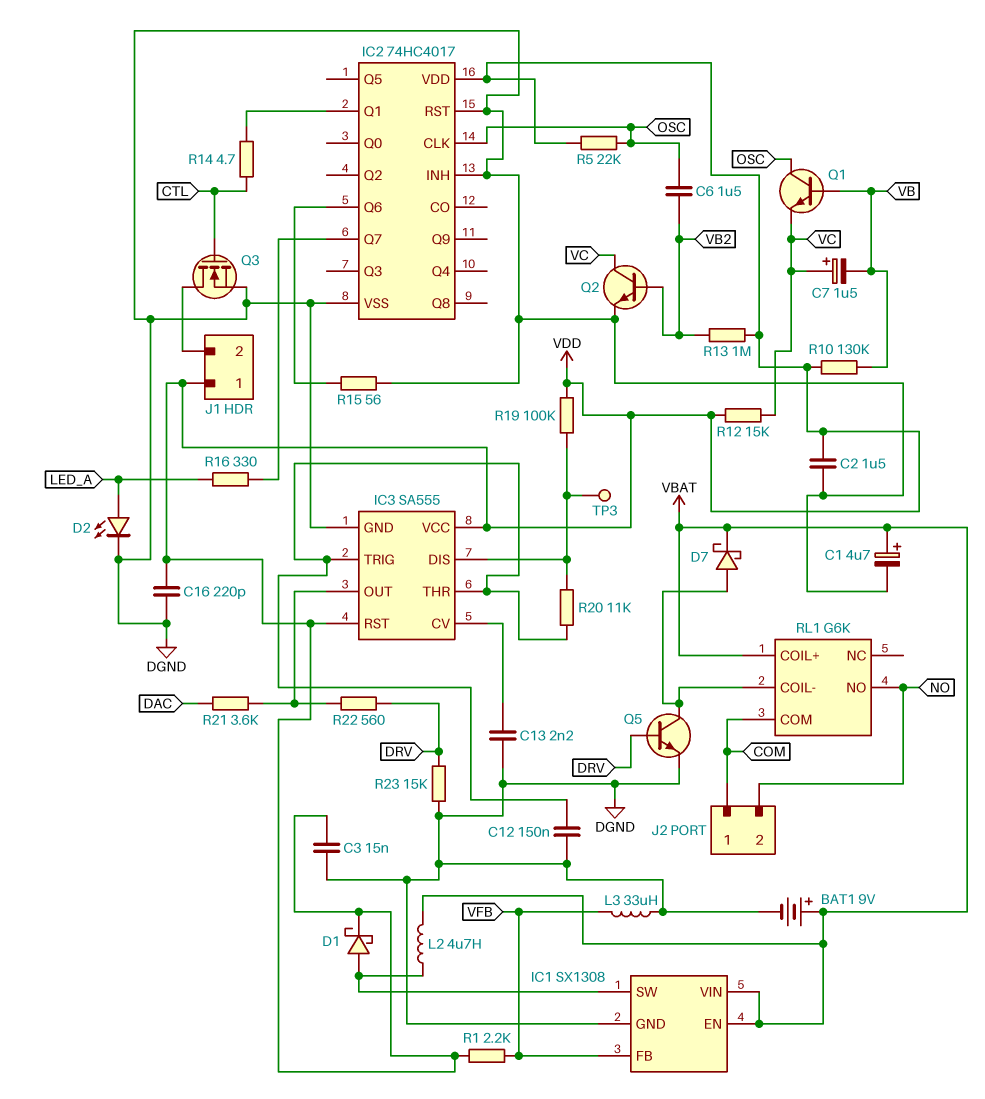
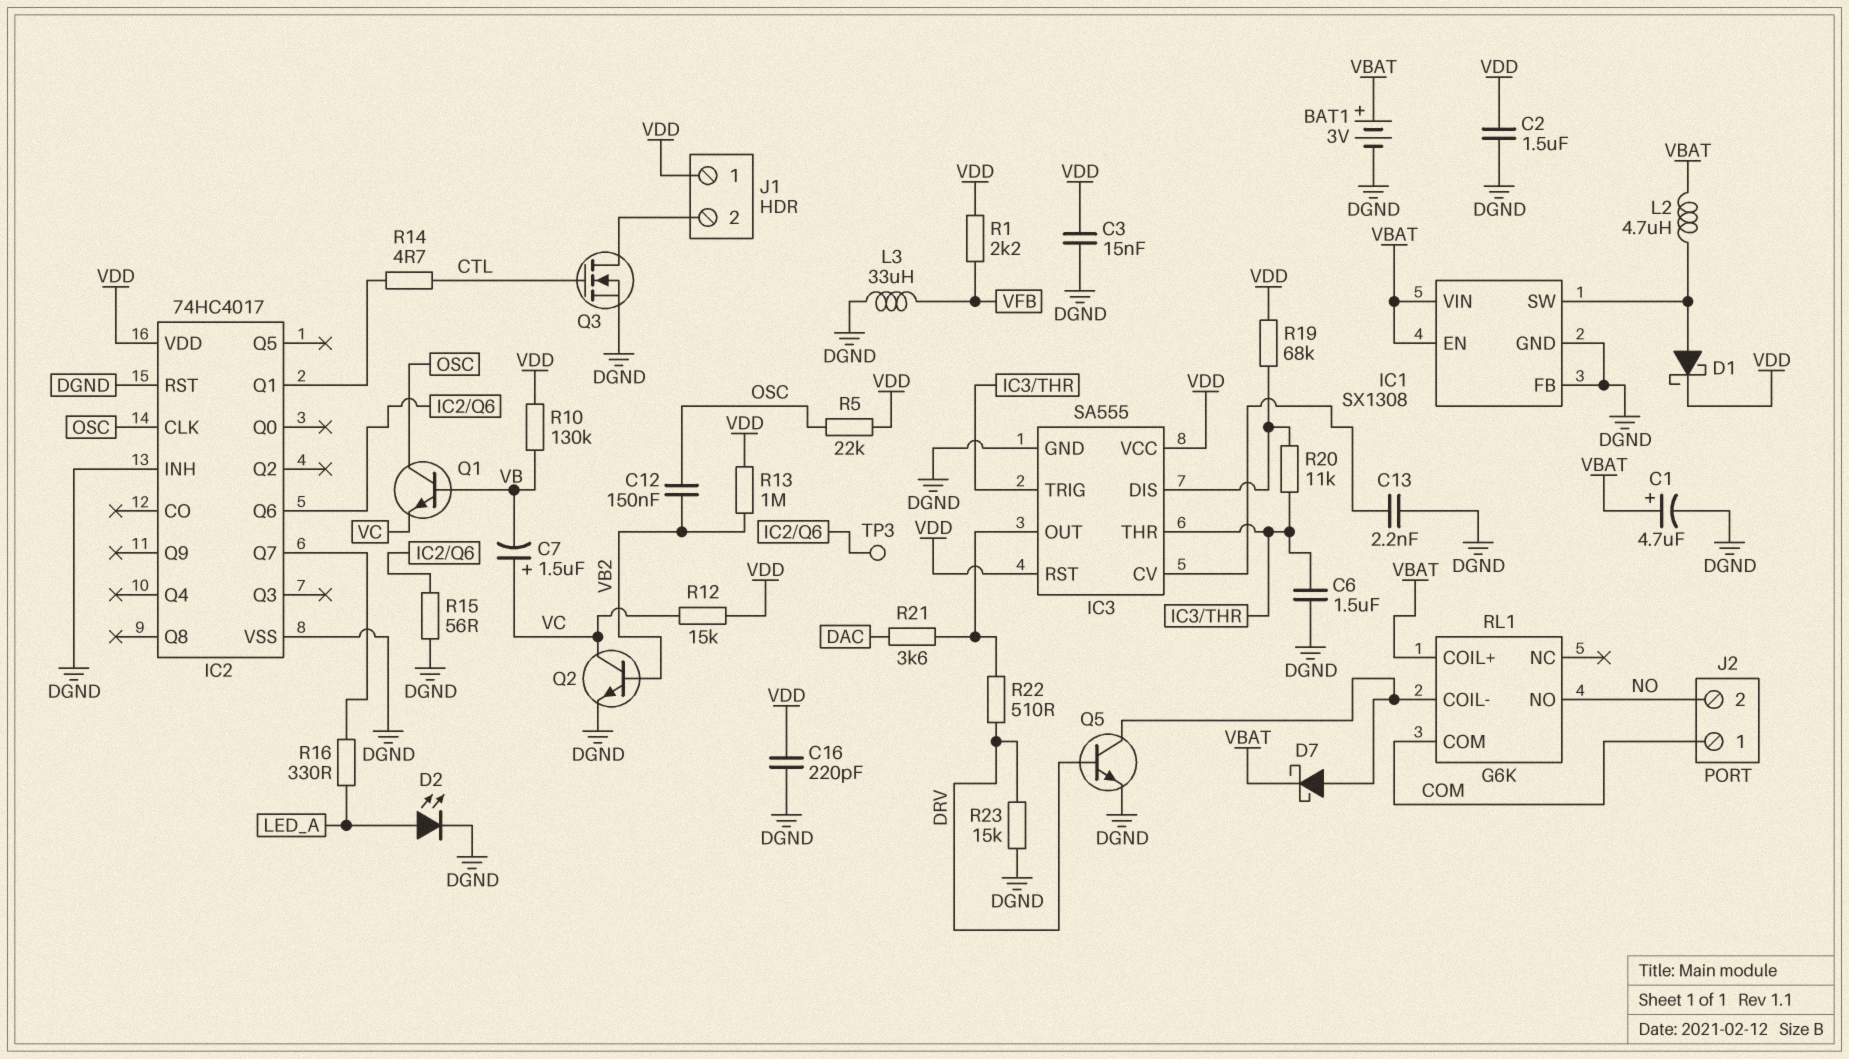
BAT1: 9V (plus VBAT, minus DGND) -> 3V (plus VBAT, minus DGND)
C6: 1.5uF (OSC, VB2) -> 1.5uF (DGND, IC3/THR)
C12: 150nF (DGND, IC3/THR) -> 150nF (OSC, VB2)
IC1 pin FB: VFB -> DGND
R19: 100k (IC3/DIS, VDD) -> 68k (IC3/DIS, VDD)
R22: 560 (DRV, IC3/OUT) -> 510 (DRV, IC3/OUT)
TP3: test point (IC3/DIS) -> test point (IC2/Q6)

